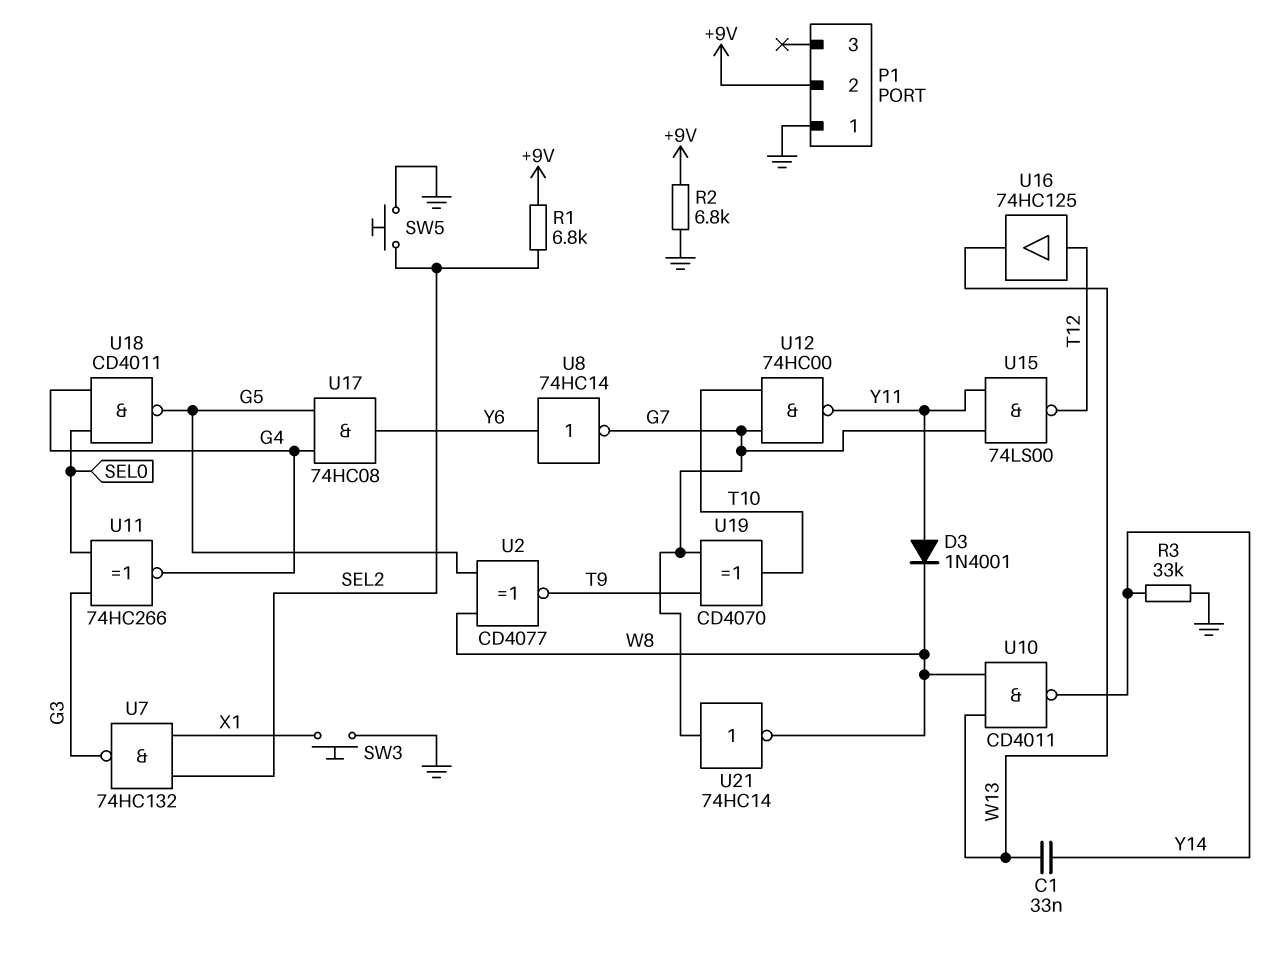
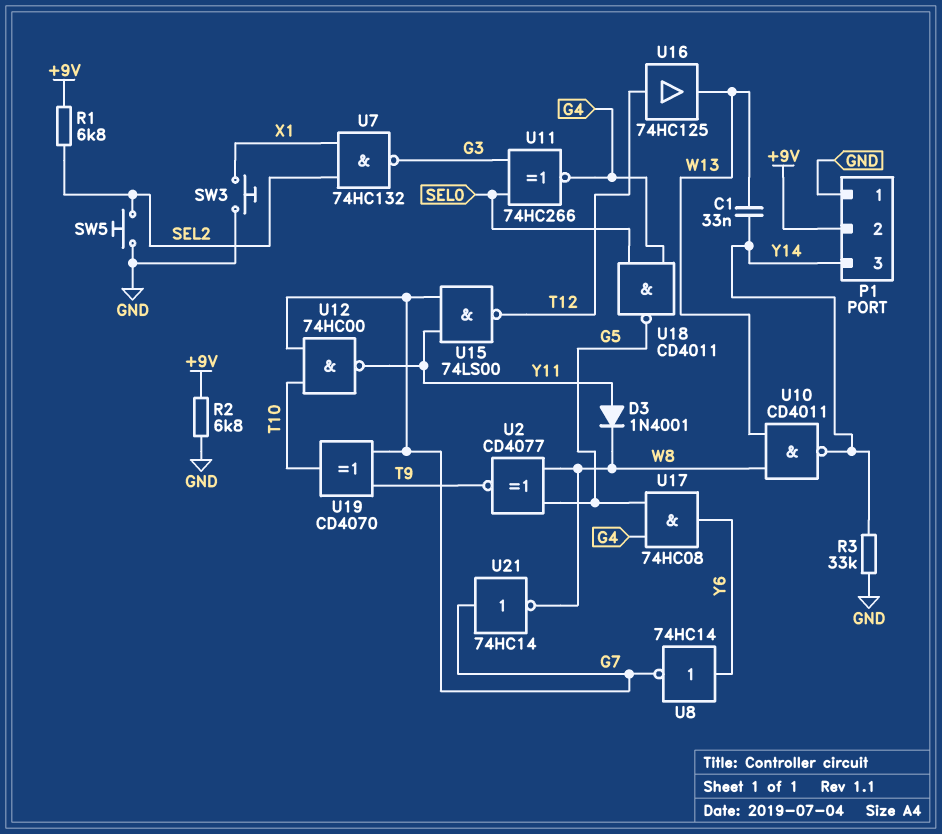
P1 pin 3: none -> Y14

